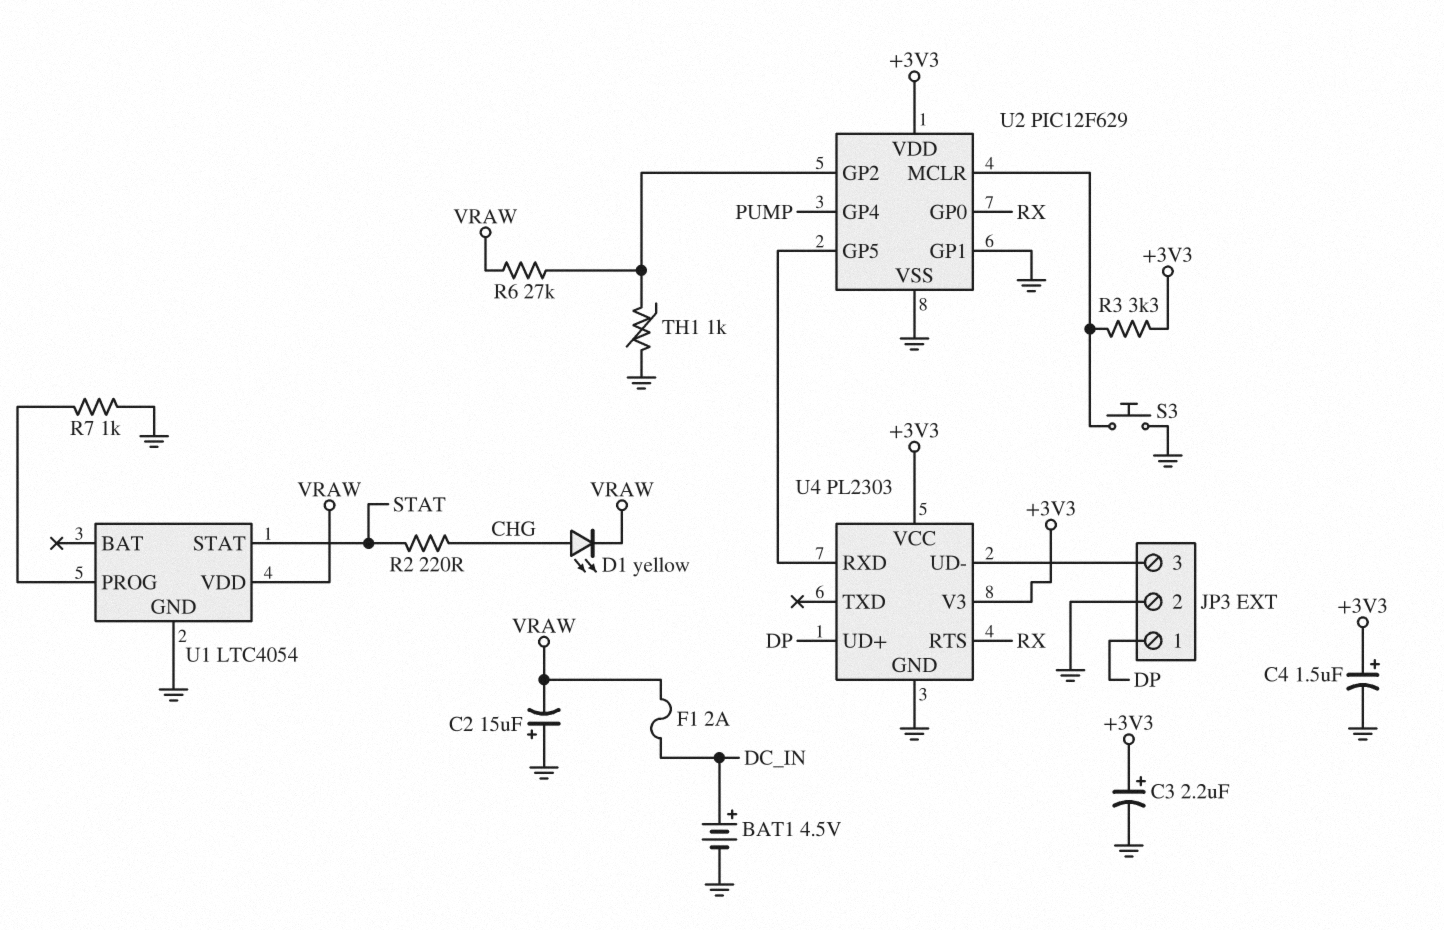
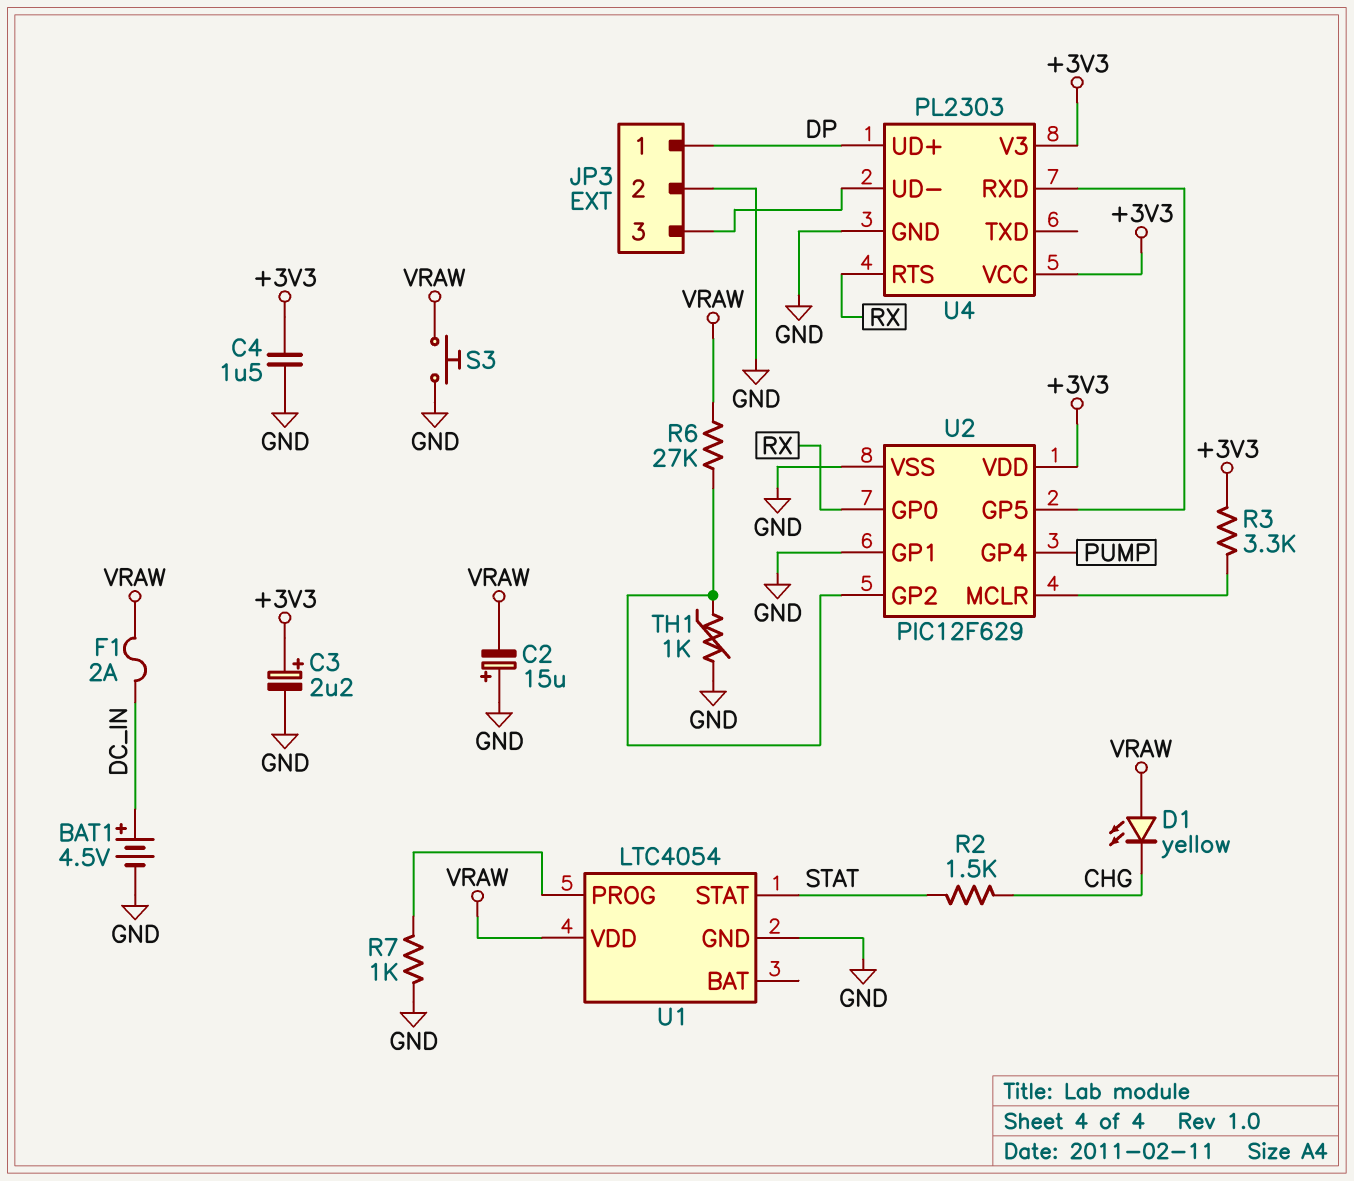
C4: 1.5uF (plus +3V3, minus GND) -> 1.5uF (+3V3, GND)
D1: LED yellow (A CHG, K VRAW) -> LED yellow (A VRAW, K CHG)
R2: 220 (CHG, STAT) -> 1.5k (CHG, STAT)
S3: button (GND, U2/MCLR) -> button (GND, VRAW)

